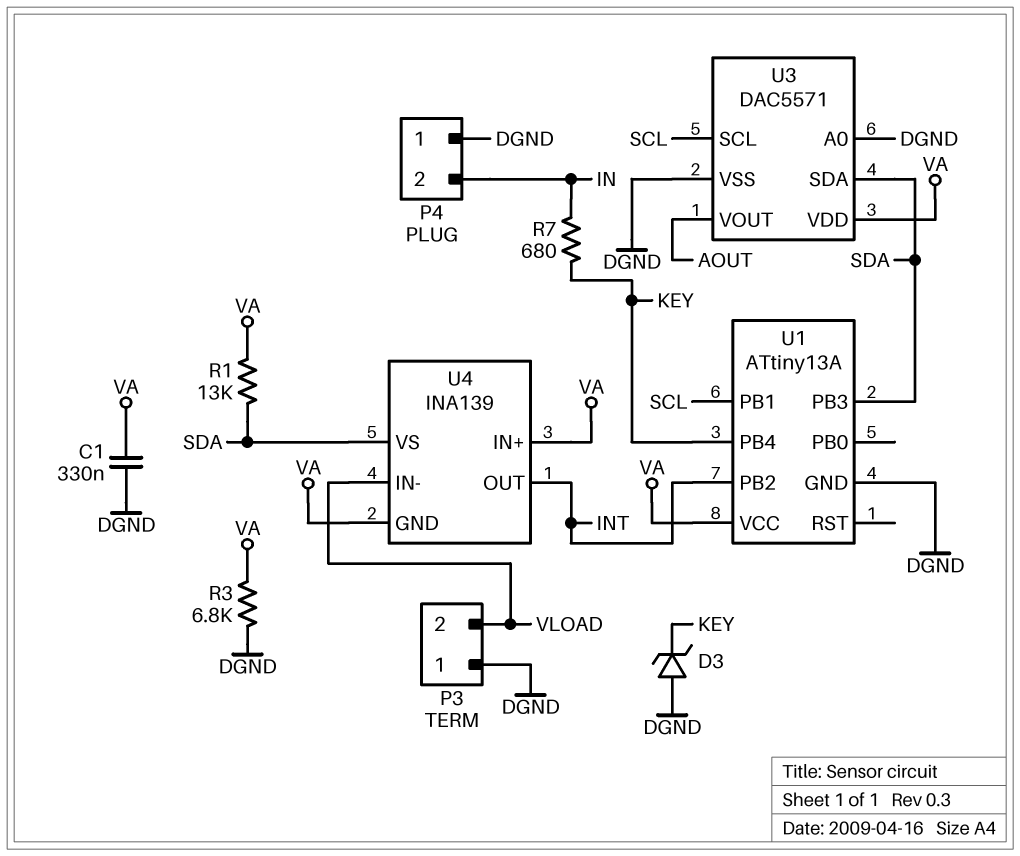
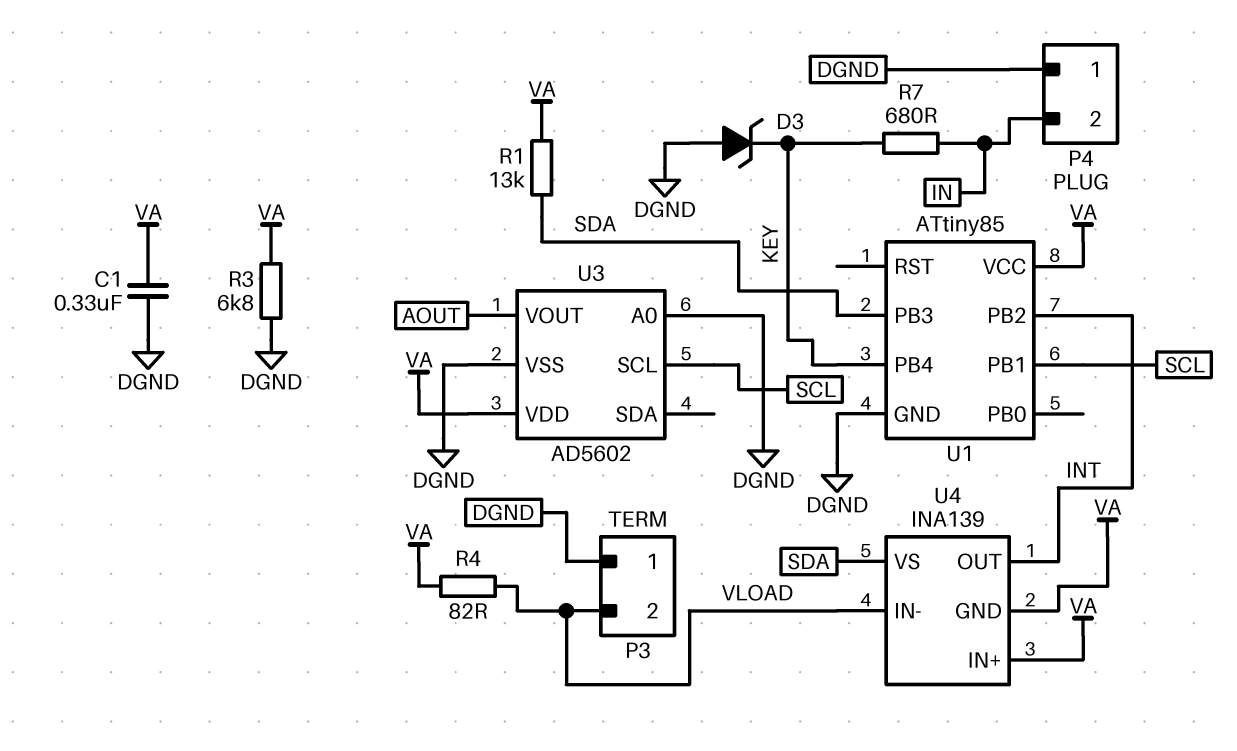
R4: none -> 82 (VA, VLOAD)
U1: ATtiny13A -> ATtiny85
U3: DAC5571 -> AD5602
U3 pin SDA: SDA -> none

